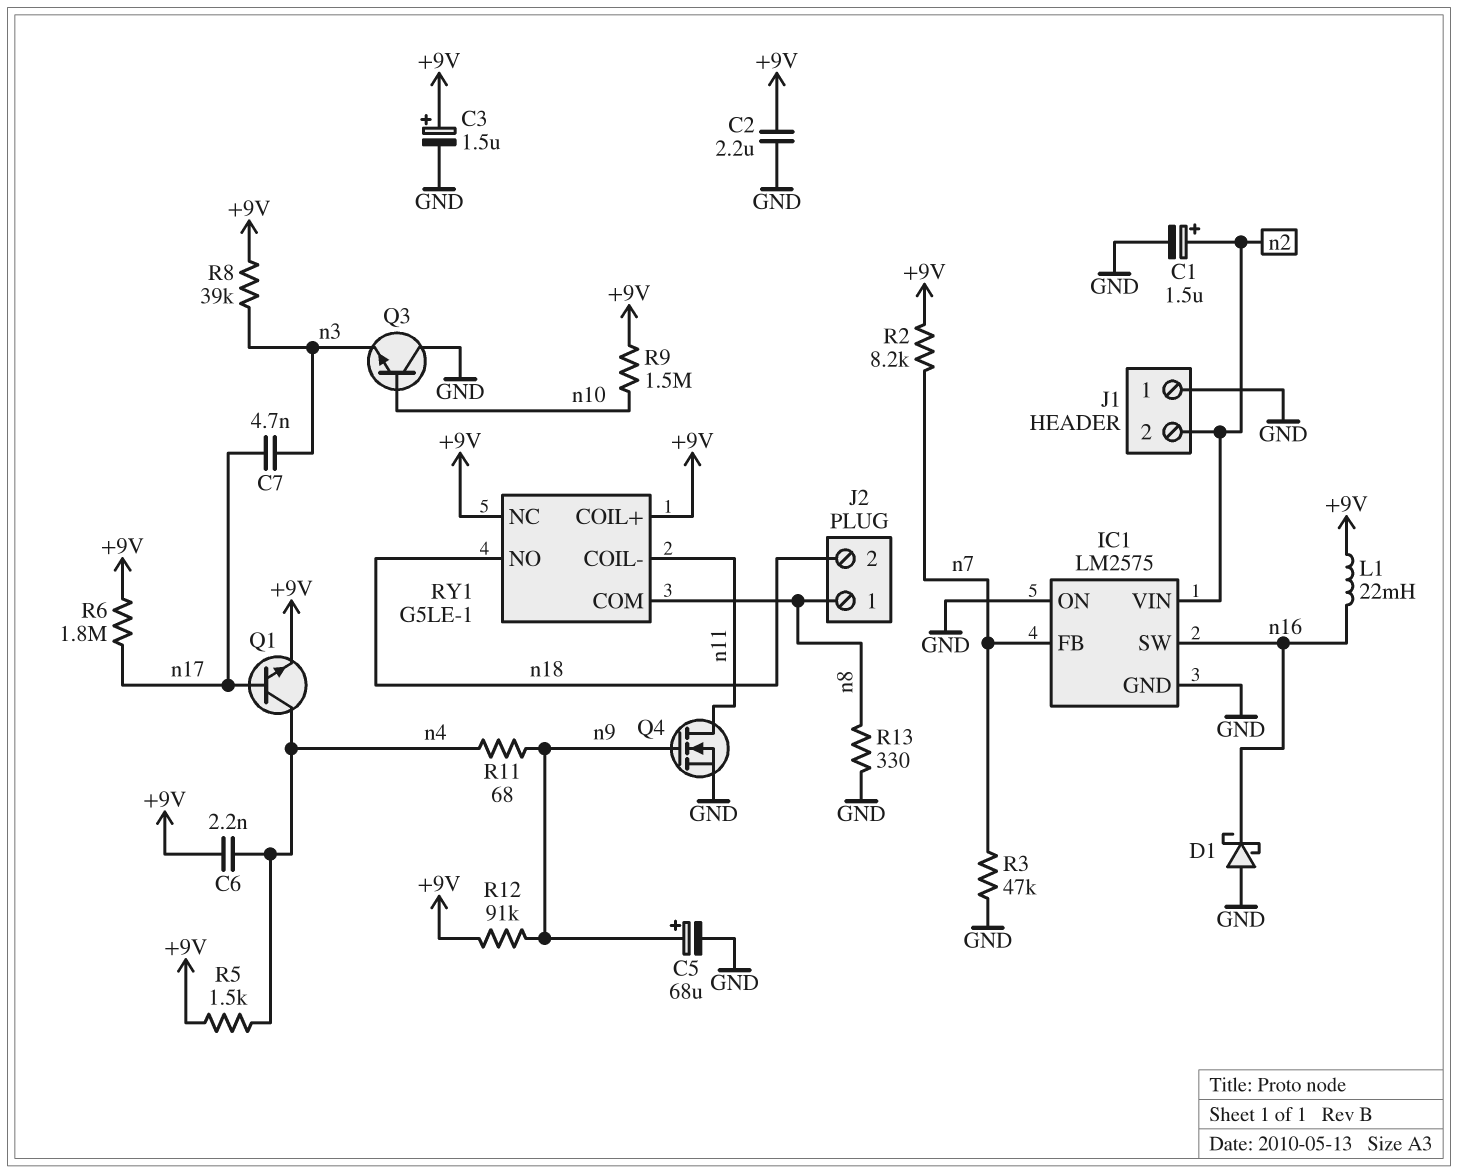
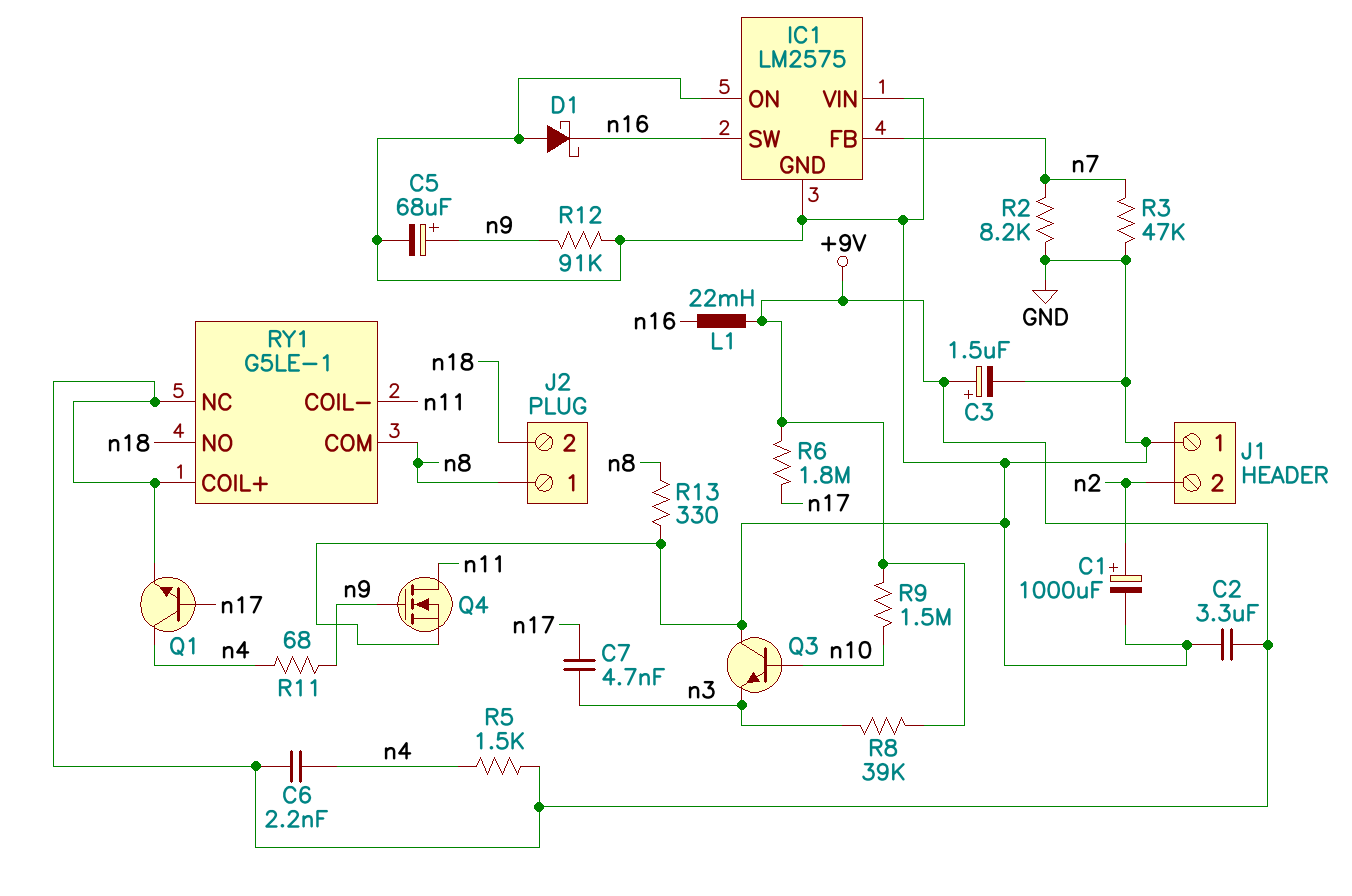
C1: 1.5uF (plus n2, minus GND) -> 1000uF (plus n2, minus GND)
C2: 2.2uF (+9V, GND) -> 3.3uF (+9V, GND)
IC1 pin VIN: n2 -> GND
R2: 8.2k (+9V, n7) -> 8.2k (GND, n7)
R12: 91k (+9V, n9) -> 91k (GND, n9)

